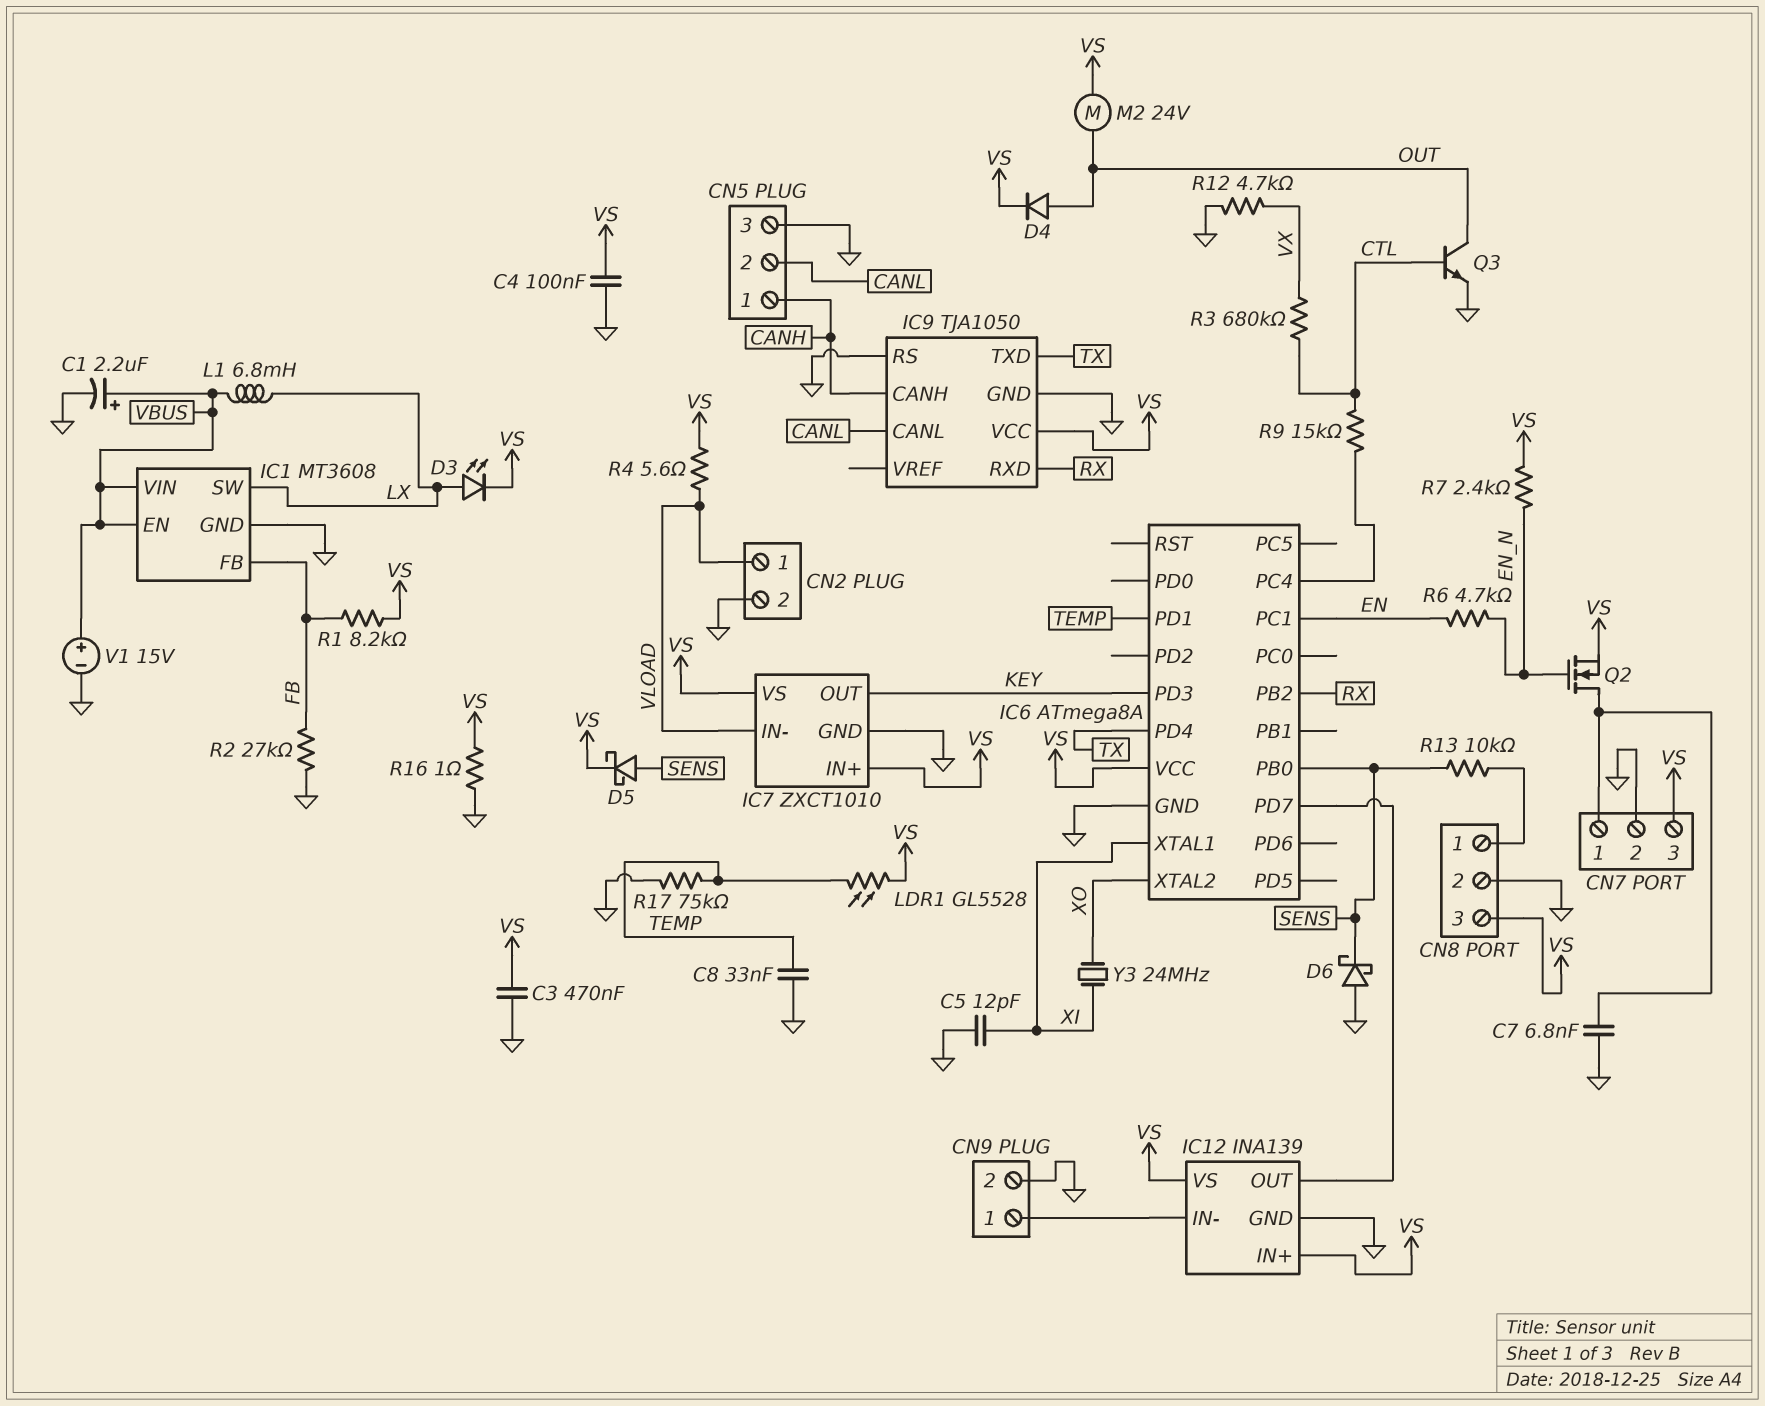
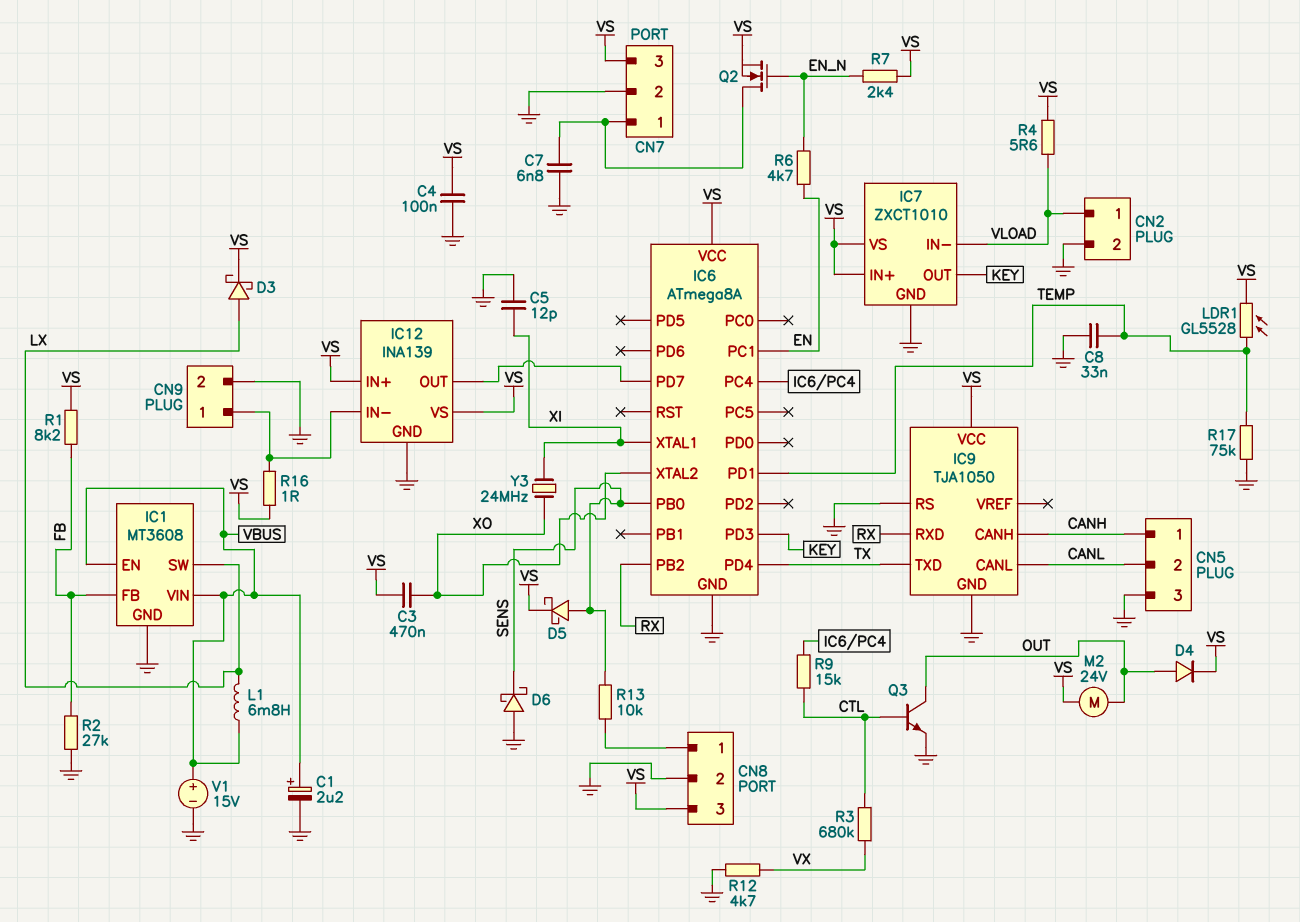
C3: 470nF (GND, VS) -> 470nF (VS, XO)
D3: LED (A LX, K VS) -> schottky (A LX, K VS)
R16: 1 (GND, VS) -> 1 (CN9/1, VS)

